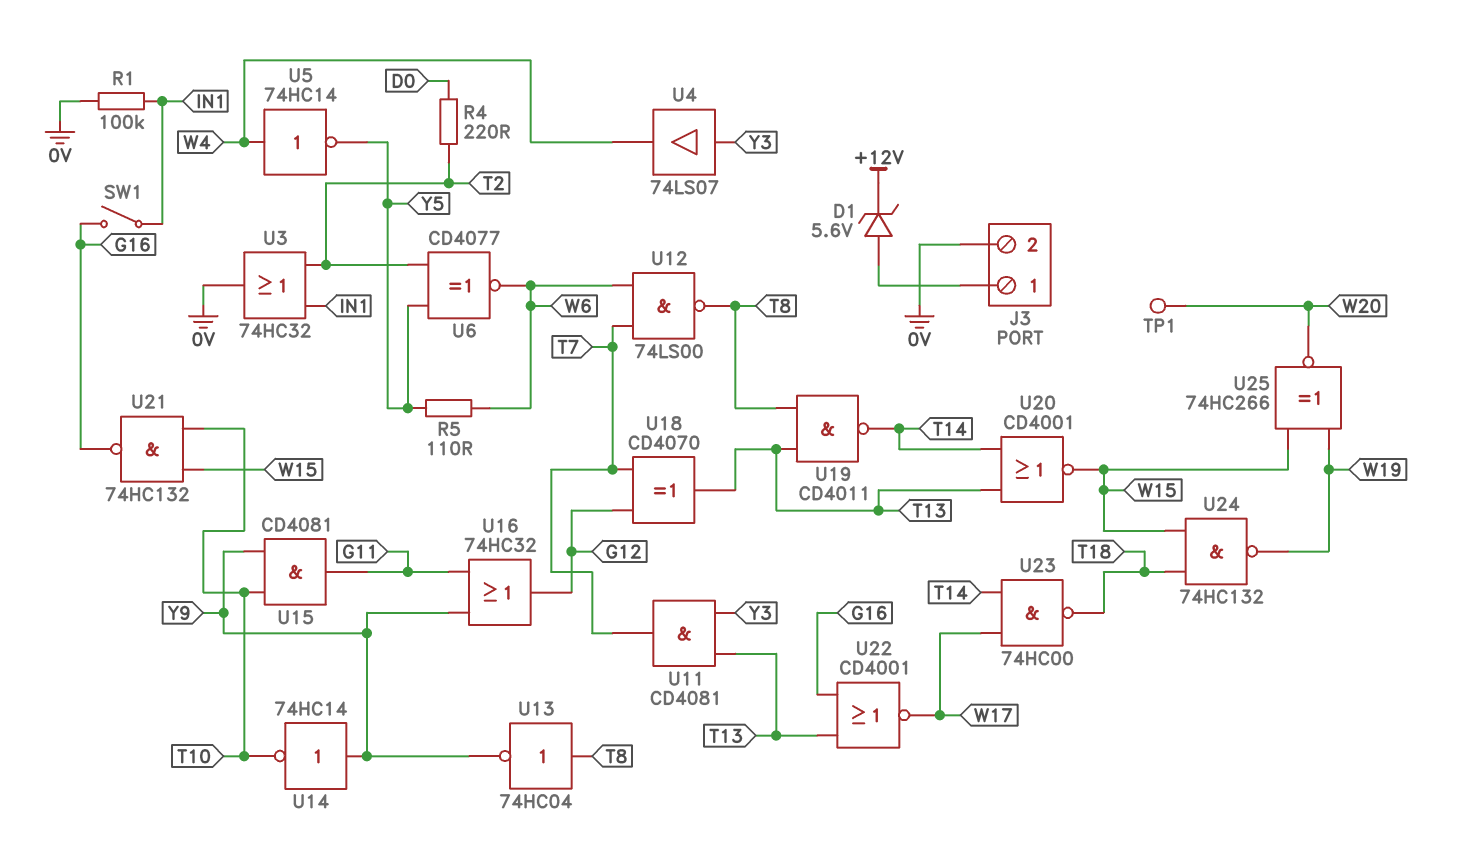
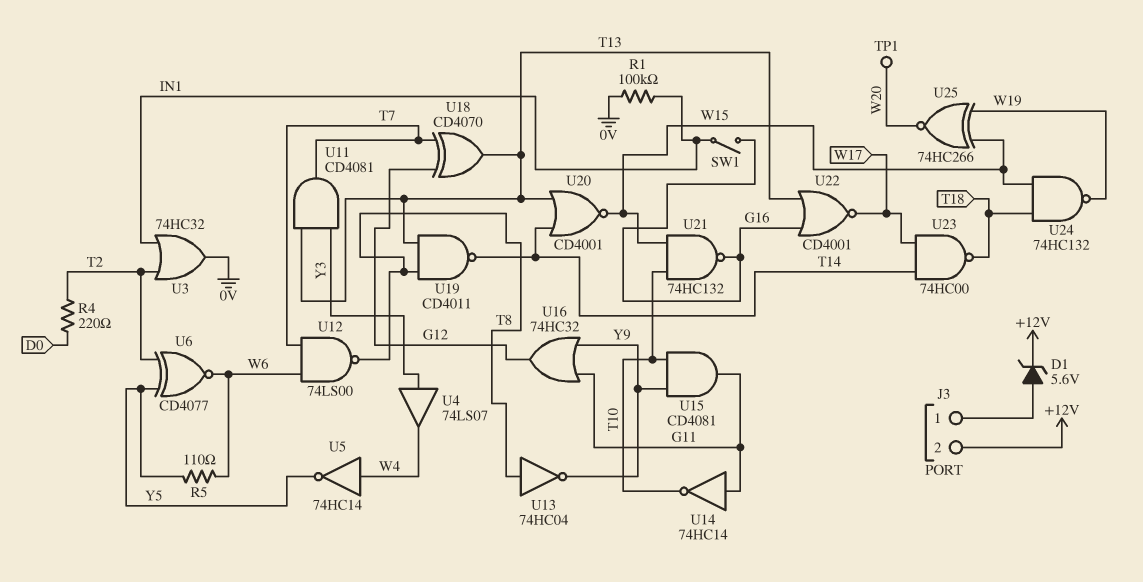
J3 pin 2: 0V -> +12V
U14: NOT 74HC14 (in Y9, out T10) -> NOT 74HC14 (in G11, out T10)

